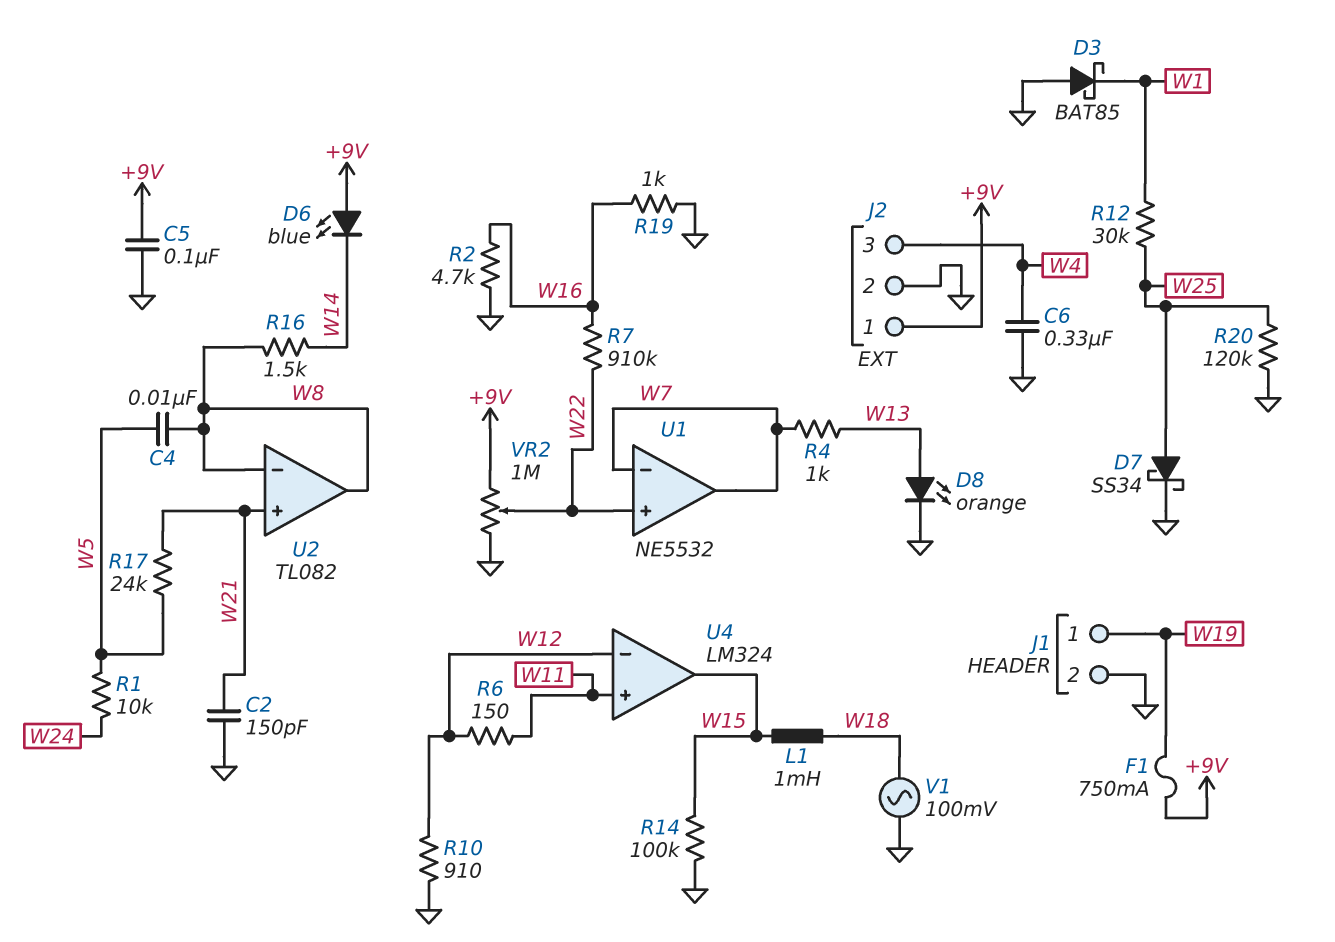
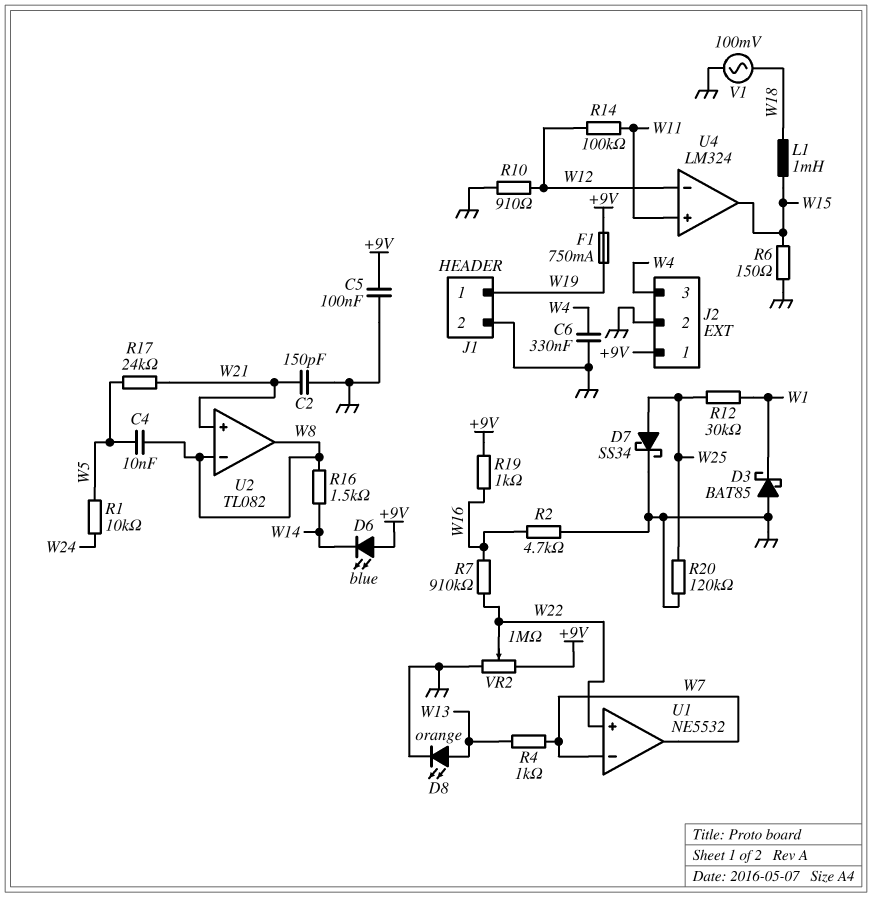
R6: 150 (W11, W12) -> 150 (GND, W15)
R14: 100k (GND, W15) -> 100k (W11, W12)
R19: 1k (GND, W16) -> 1k (+9V, W16)

